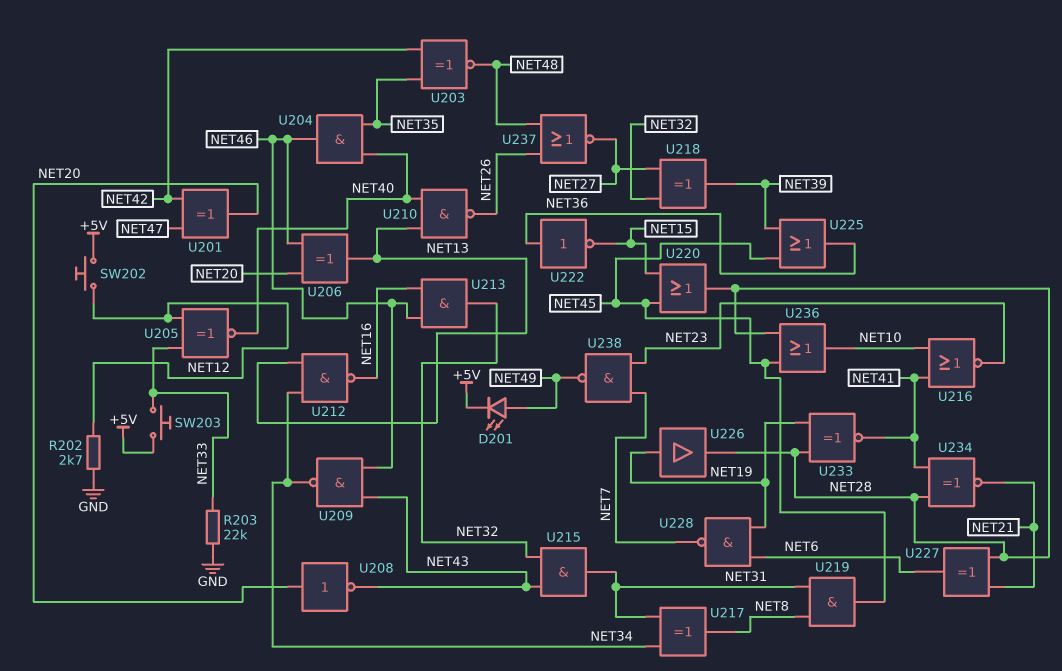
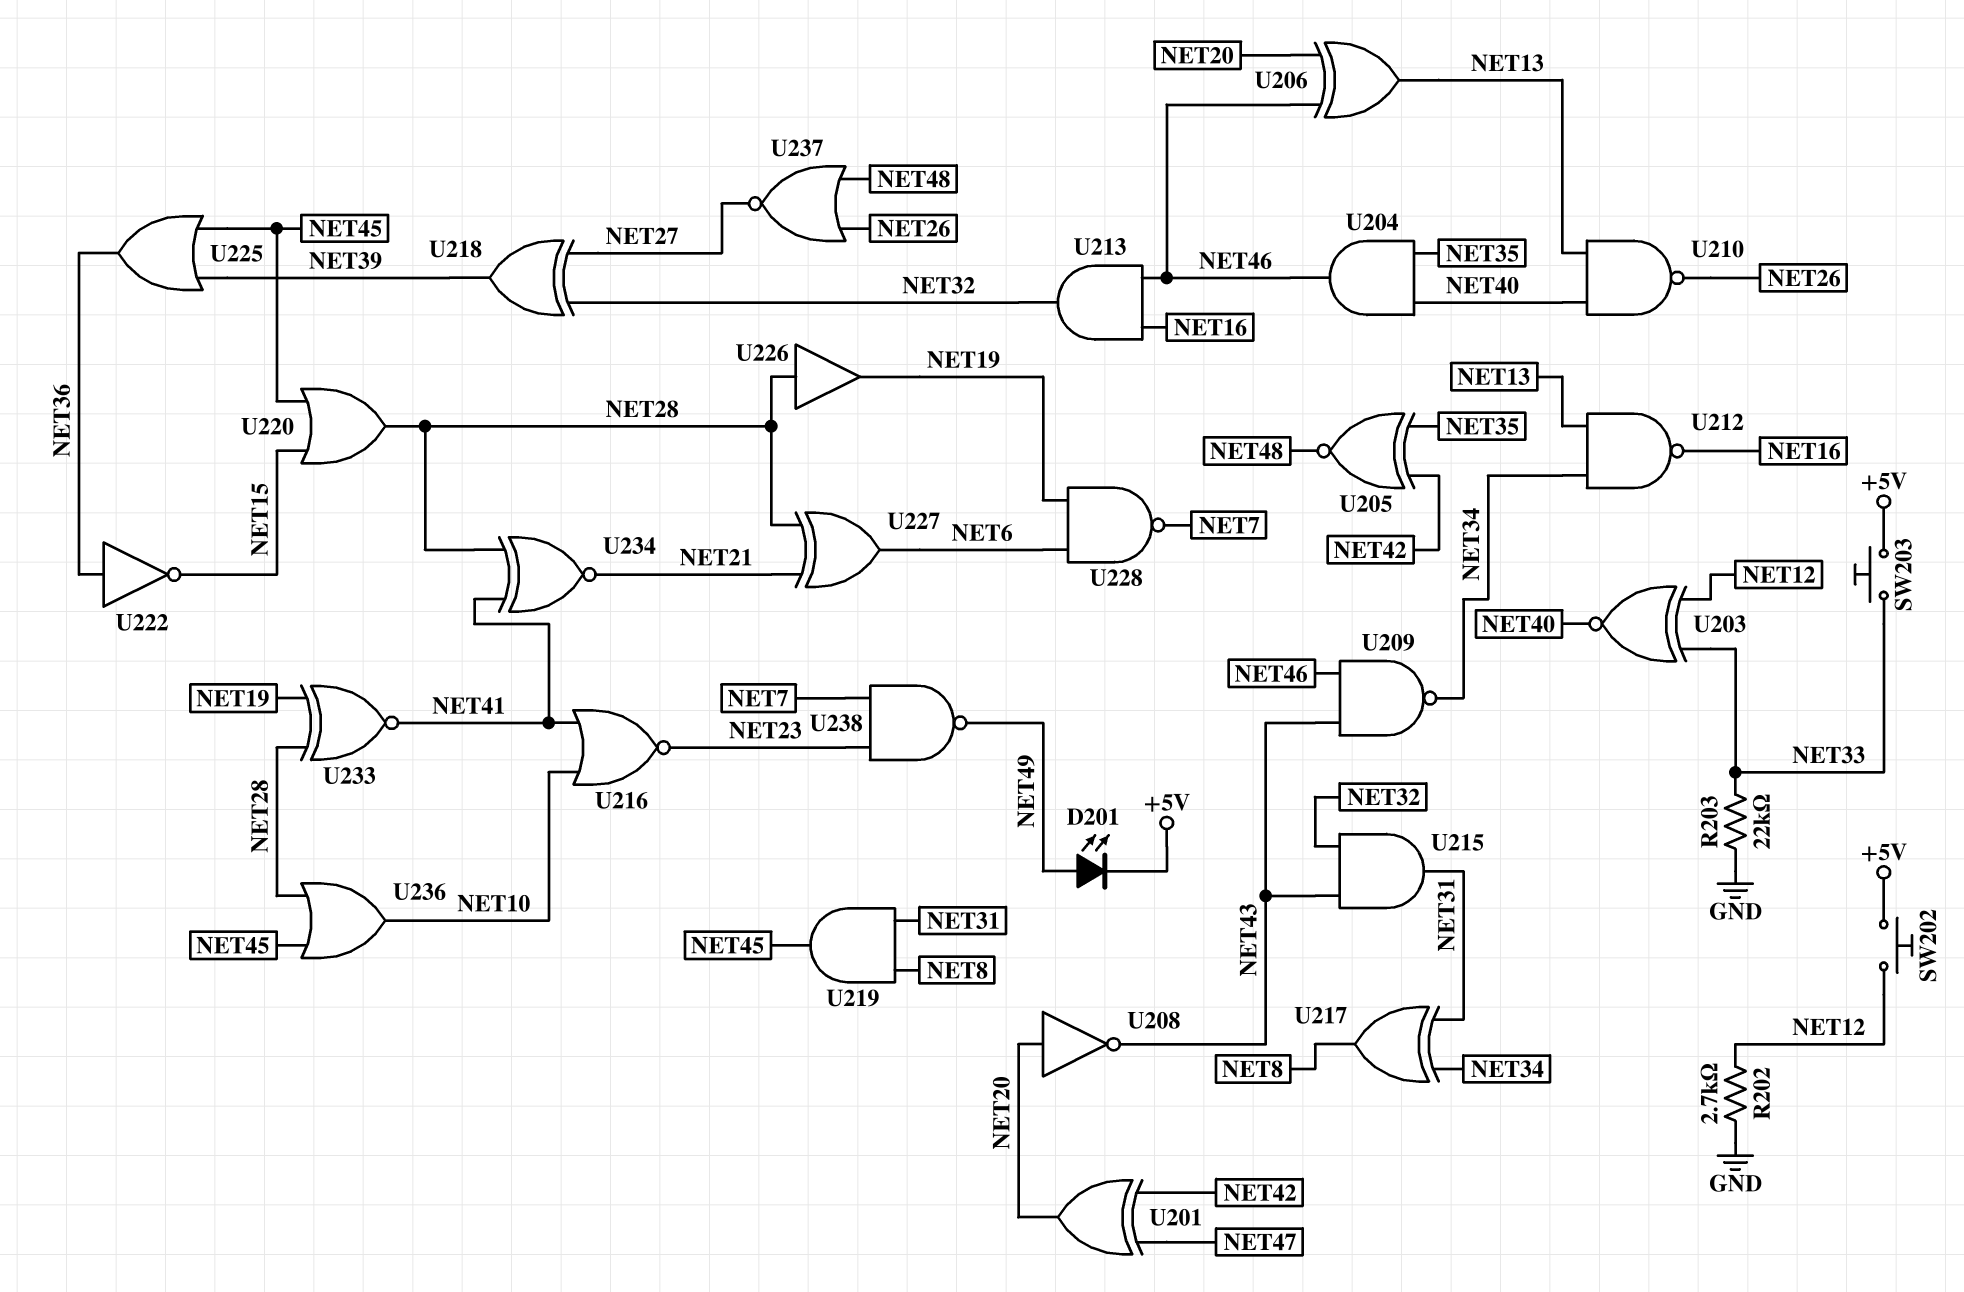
U203: XNOR (in NET35, in NET42, out NET48) -> XNOR (in NET12, in NET33, out NET40)
U205: XNOR (in NET12, in NET33, out NET40) -> XNOR (in NET35, in NET42, out NET48)
U226: buffer (in NET19, out NET28) -> buffer (in NET28, out NET19)

